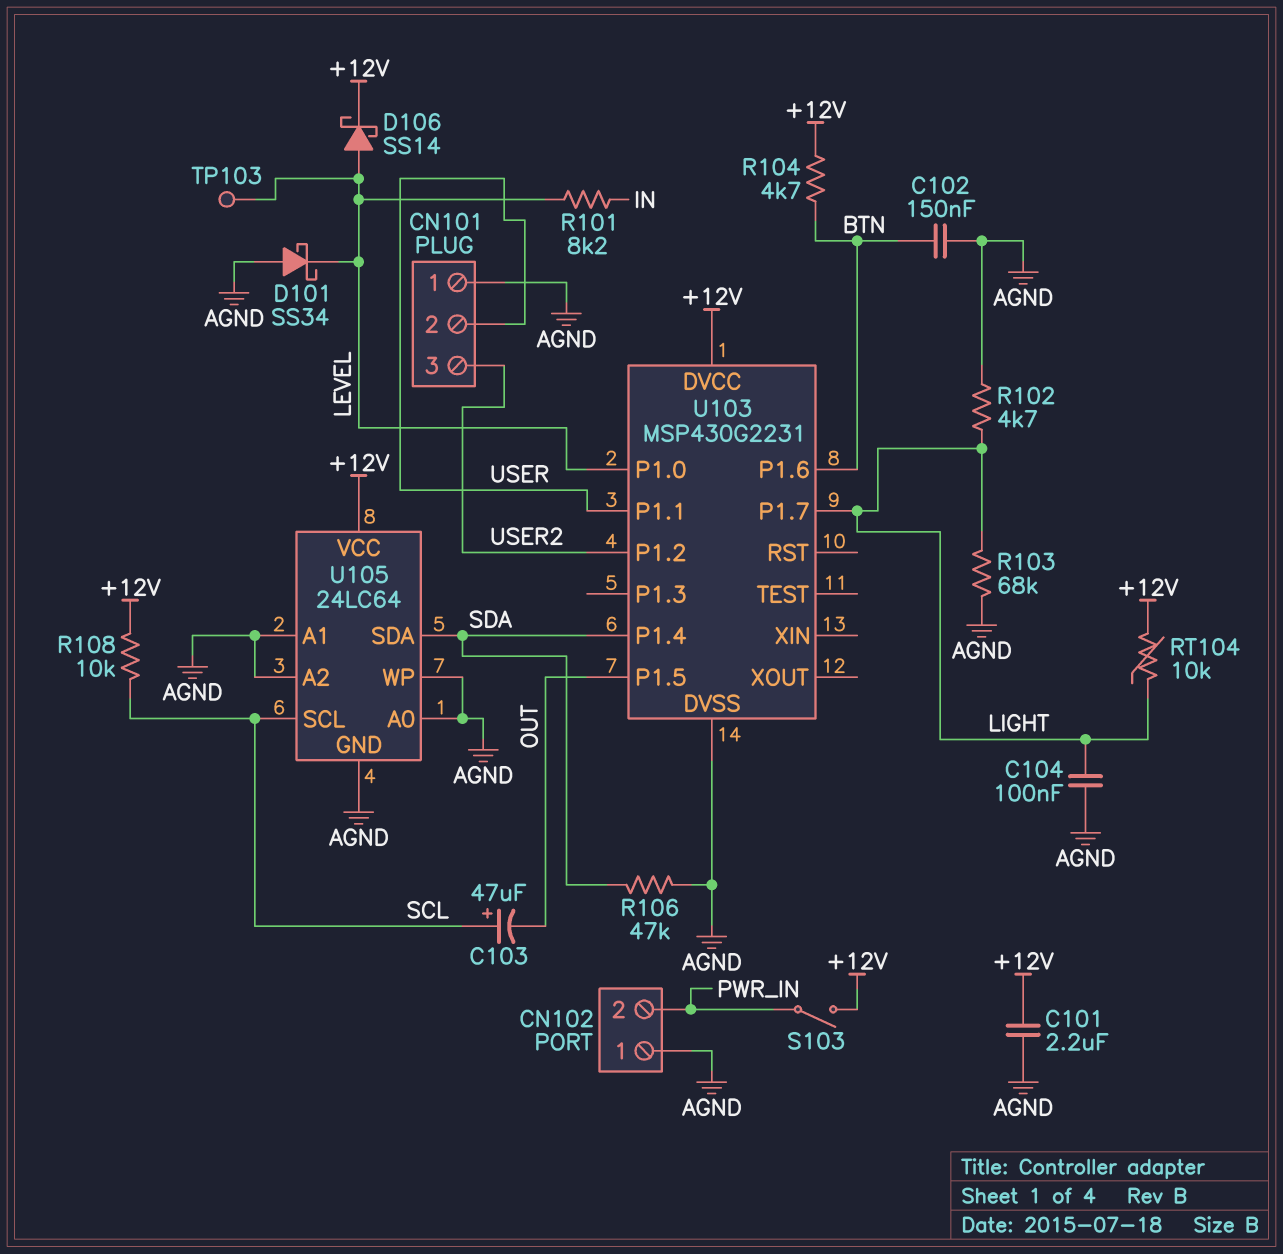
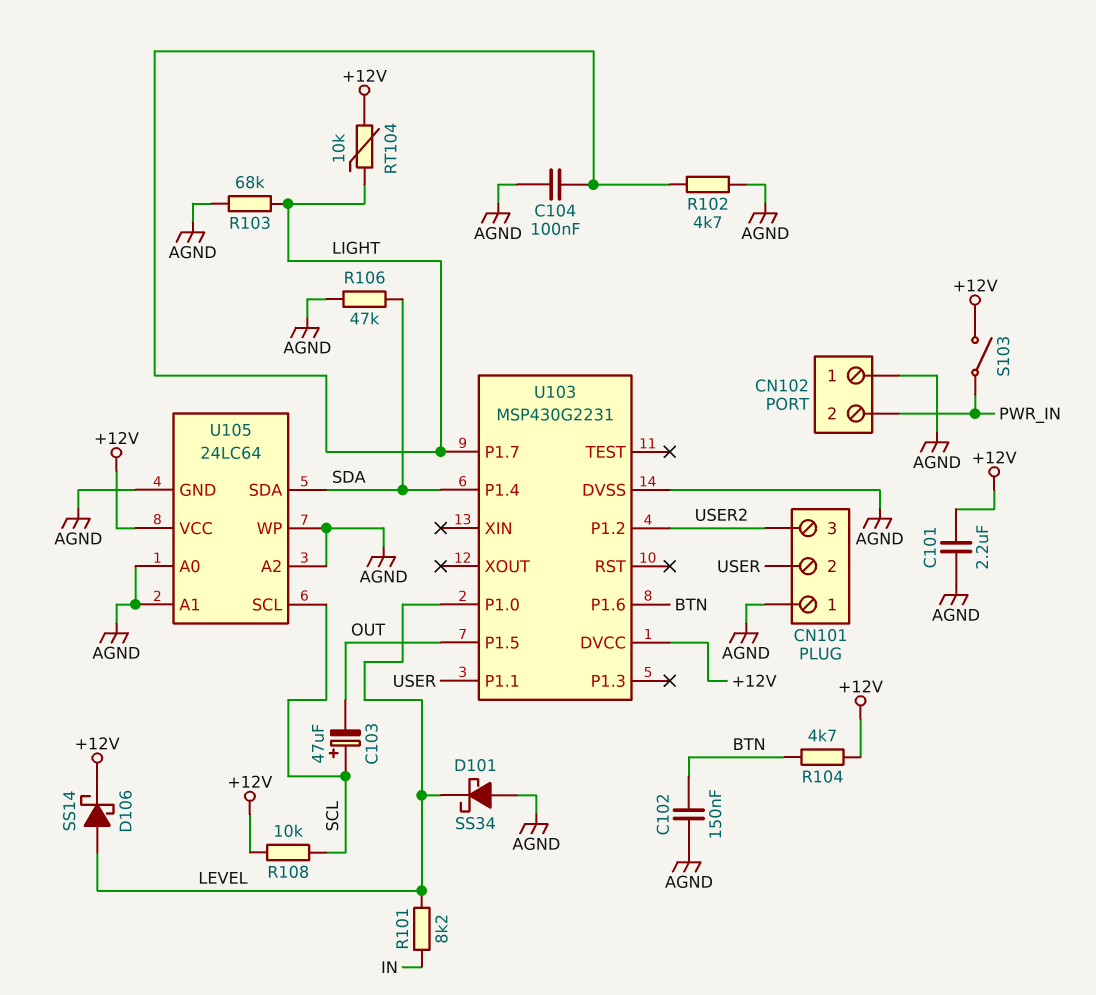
TP103: test point (LEVEL) -> none

